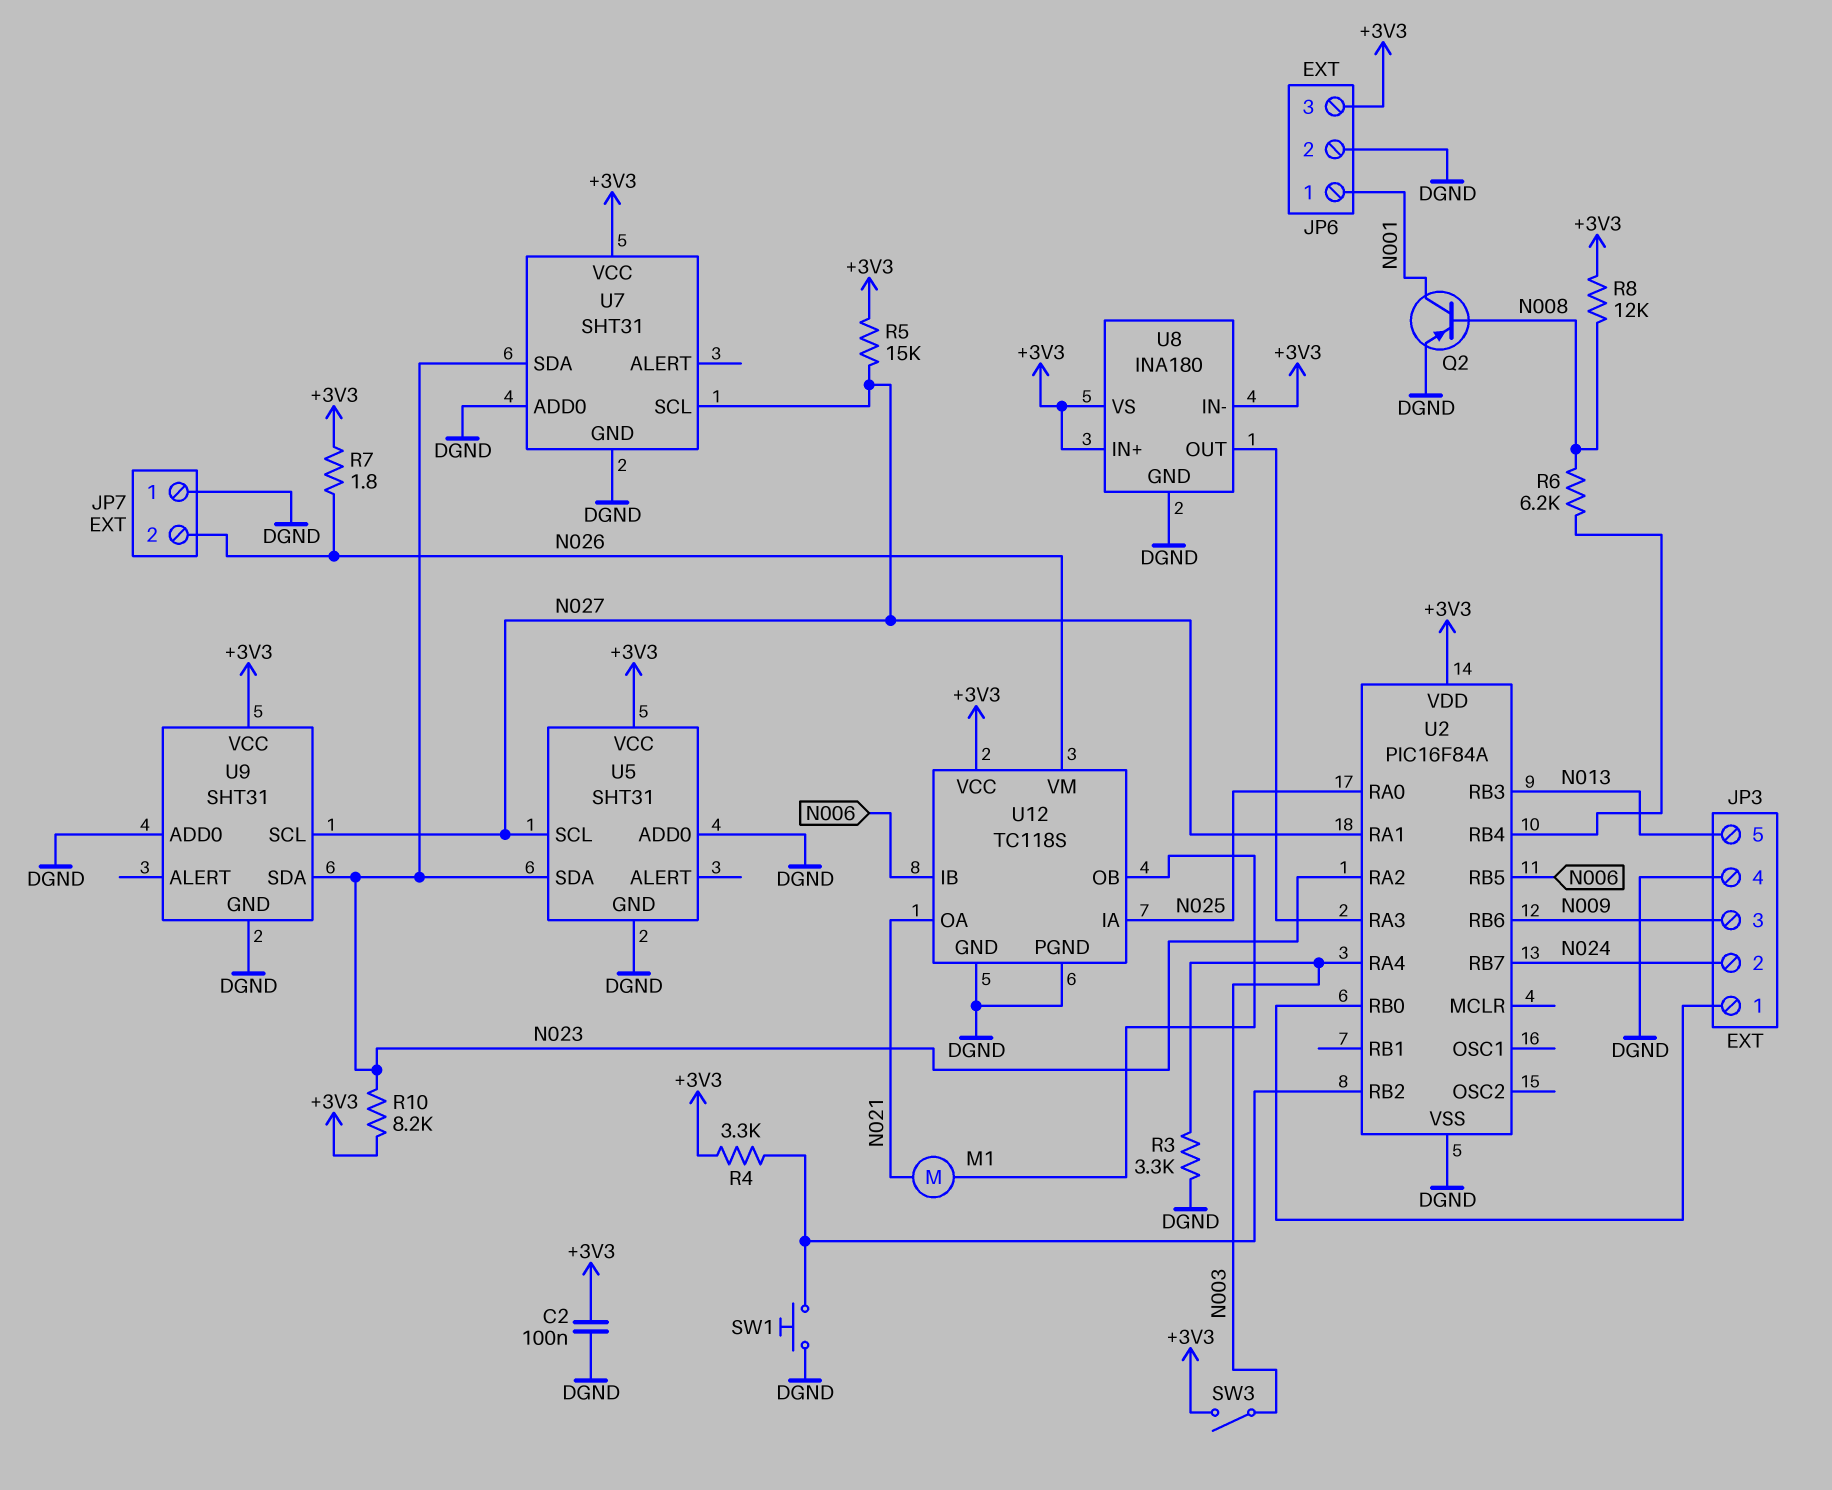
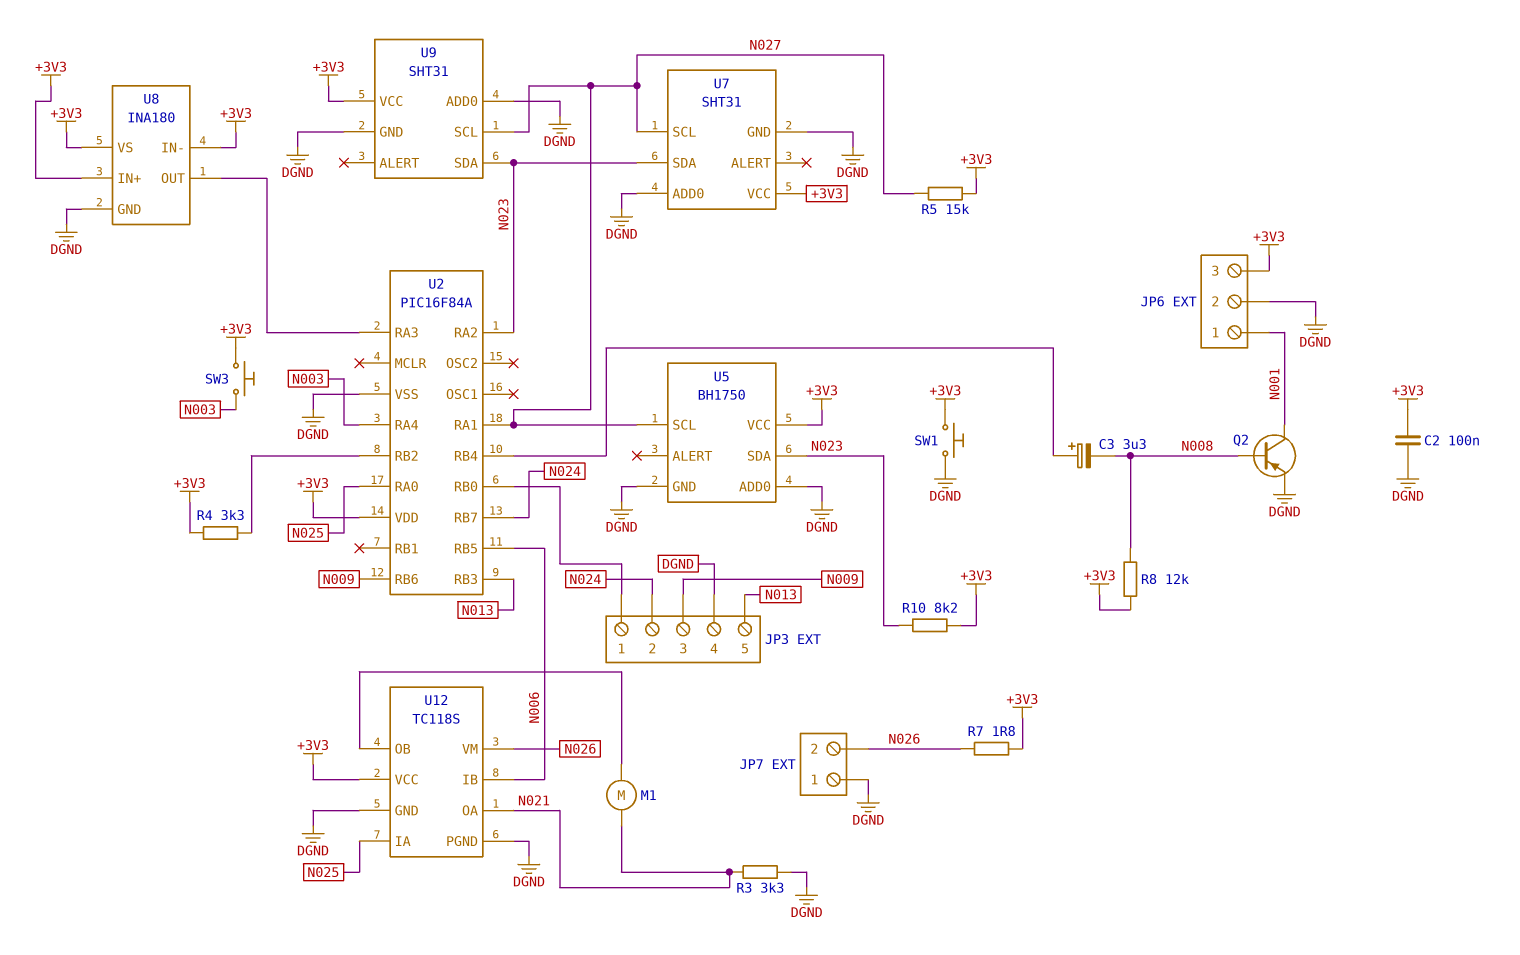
C3: none -> 3.3uF (plus U2/RB4, minus N008)
R3: 3.3k (DGND, N003) -> 3.3k (DGND, N021)
R6: 6.2k (N008, U2/RB4) -> none
SW1: button (DGND, U2/RB2) -> button (+3V3, DGND)
SW3: switch (+3V3, N003) -> button (+3V3, N003)
U5: SHT31 -> BH1750

